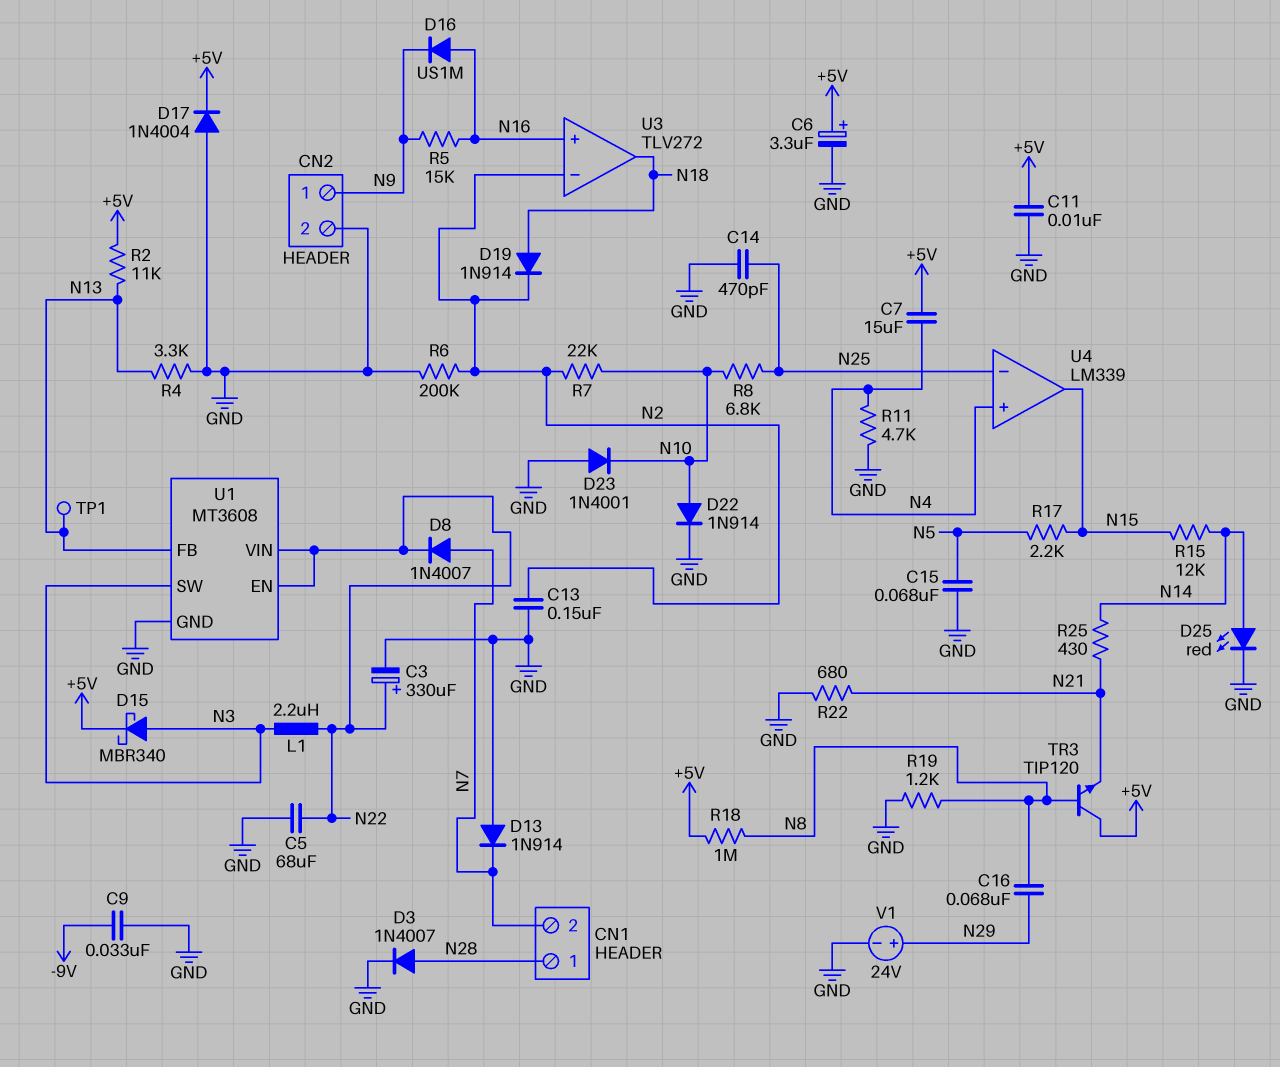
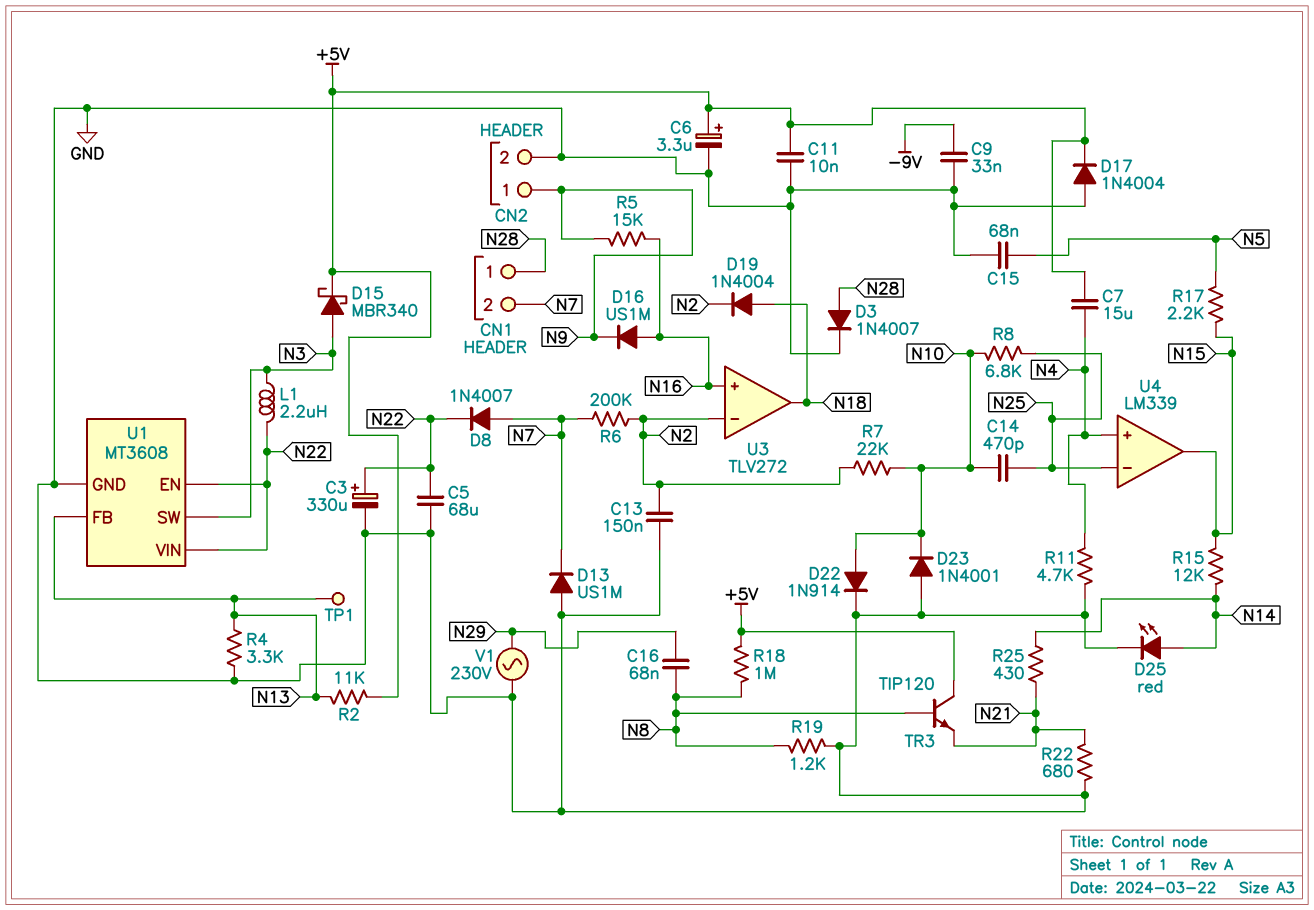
C14: 470pF (GND, N25) -> 470pF (N10, N25)
D13: diode 1N914 (A GND, K N7) -> diode US1M (A GND, K N7)
D19: diode 1N914 (A N18, K N2) -> diode 1N4004 (A N18, K N2)
R6: 200k (GND, N2) -> 200k (N2, N7)
V1: 24V (plus N29, minus GND) -> AC 230V (GND, N29)

